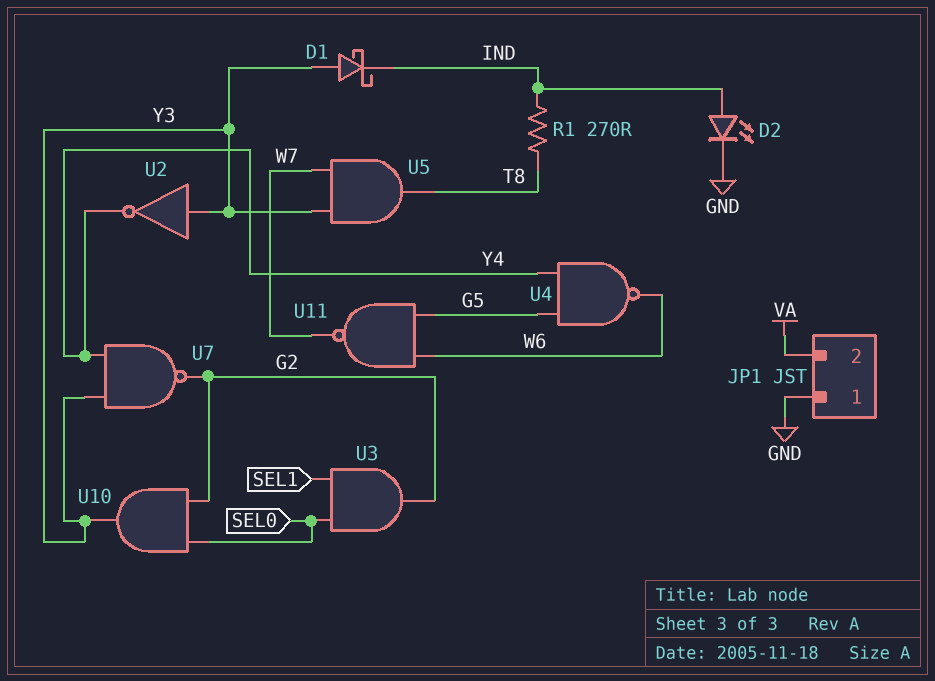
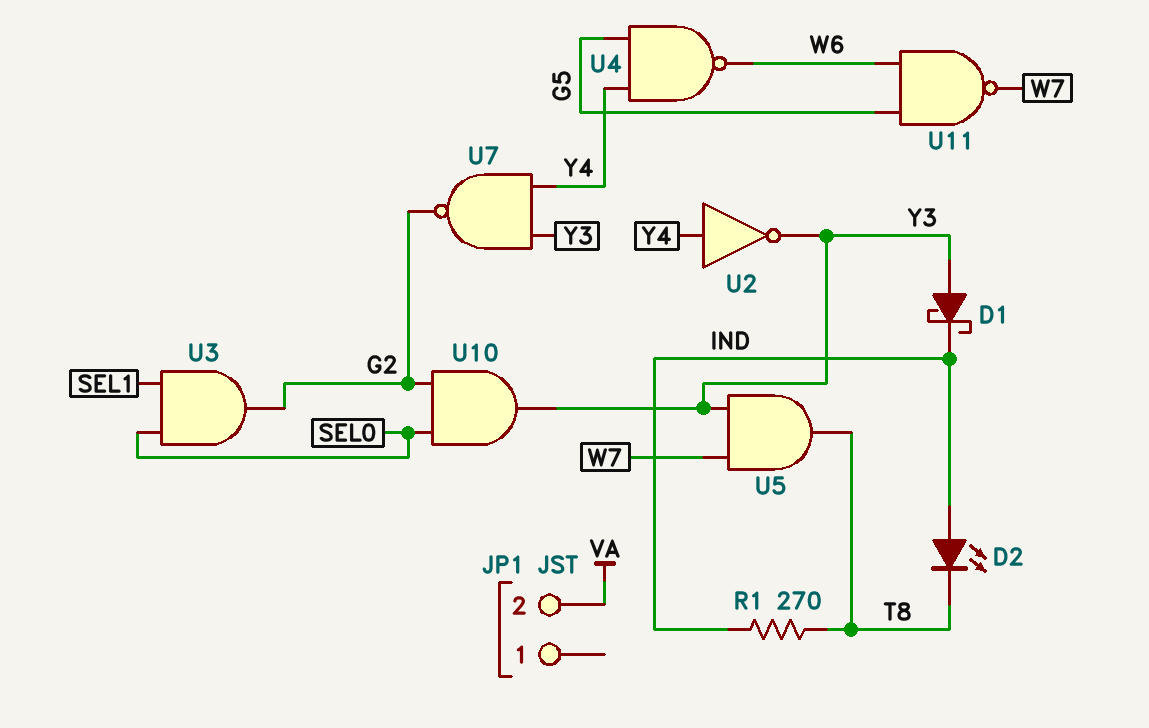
D2: LED (A IND, K GND) -> LED (A IND, K T8)
JP1 pin 1: GND -> none
U2: NOT (in Y3, out Y4) -> NOT (in Y4, out Y3)

